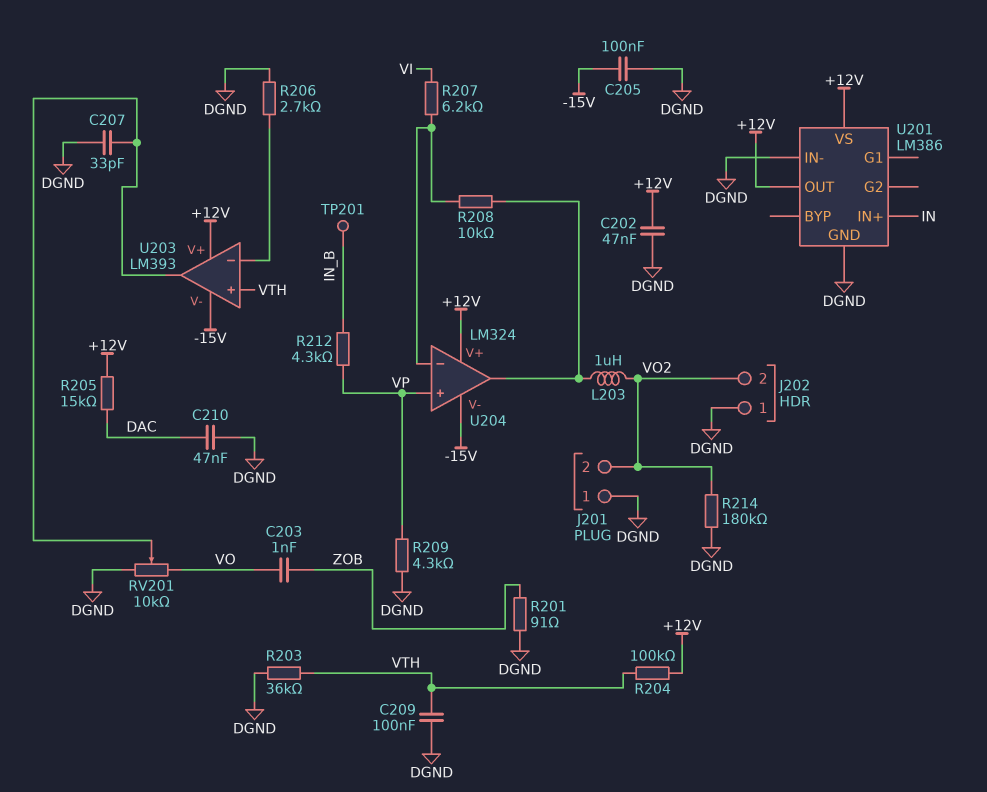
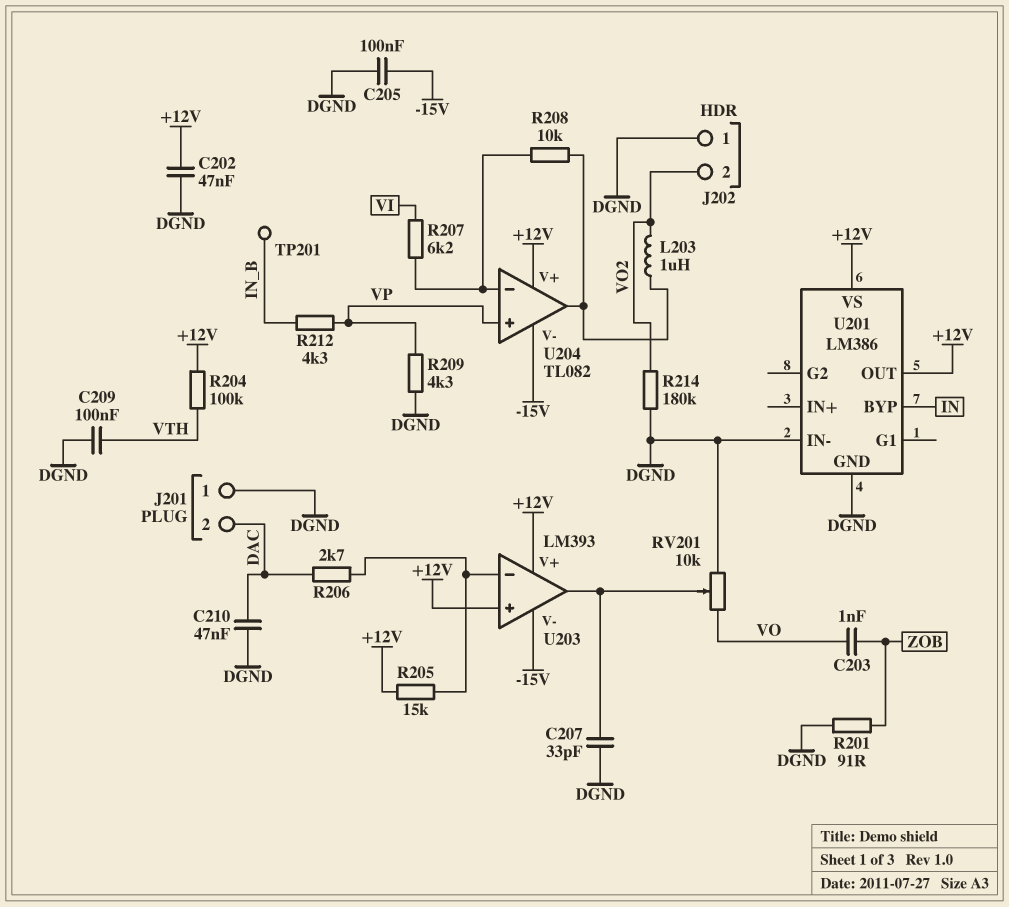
J201 pin 2: VO2 -> DAC
R203: 36k (DGND, VTH) -> none
R205: 15k (+12V, DAC) -> 15k (+12V, U203/in-)
R206: 2.7k (DGND, U203/in-) -> 2.7k (DAC, U203/in-)
U201 pin BYP: none -> IN
U201 pin IN+: IN -> none
U203 pin in+: VTH -> +12V
U204: LM324 -> TL082

